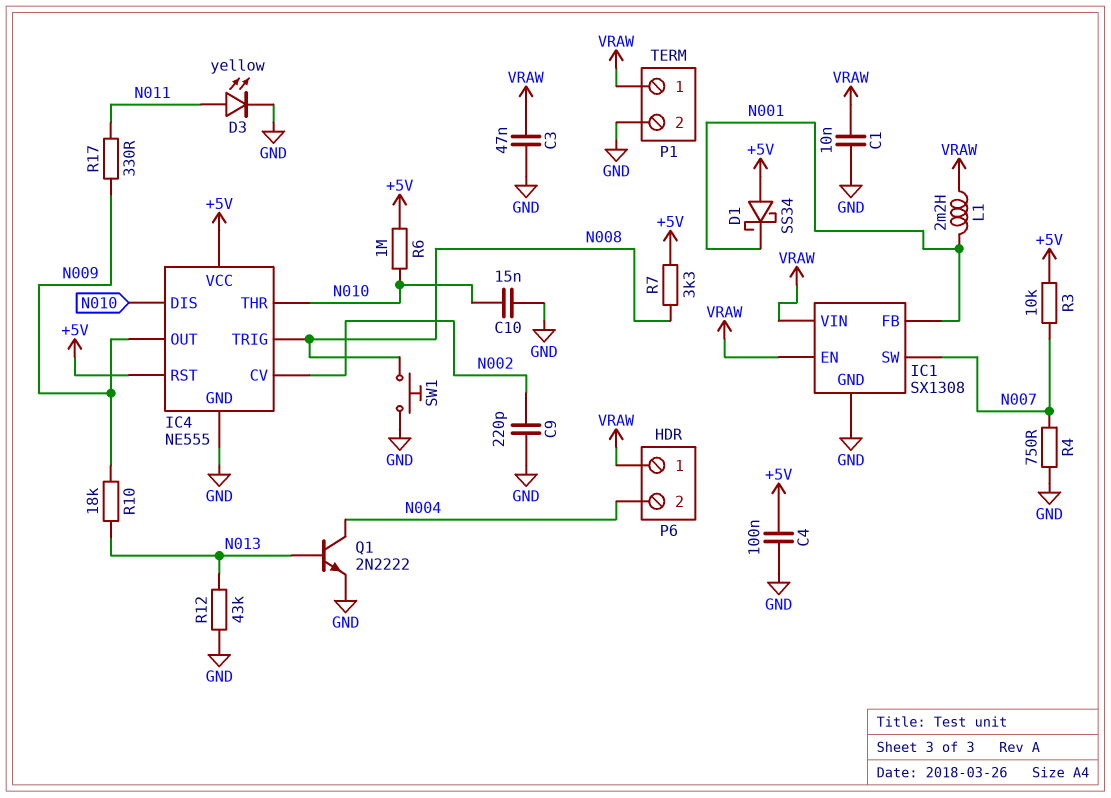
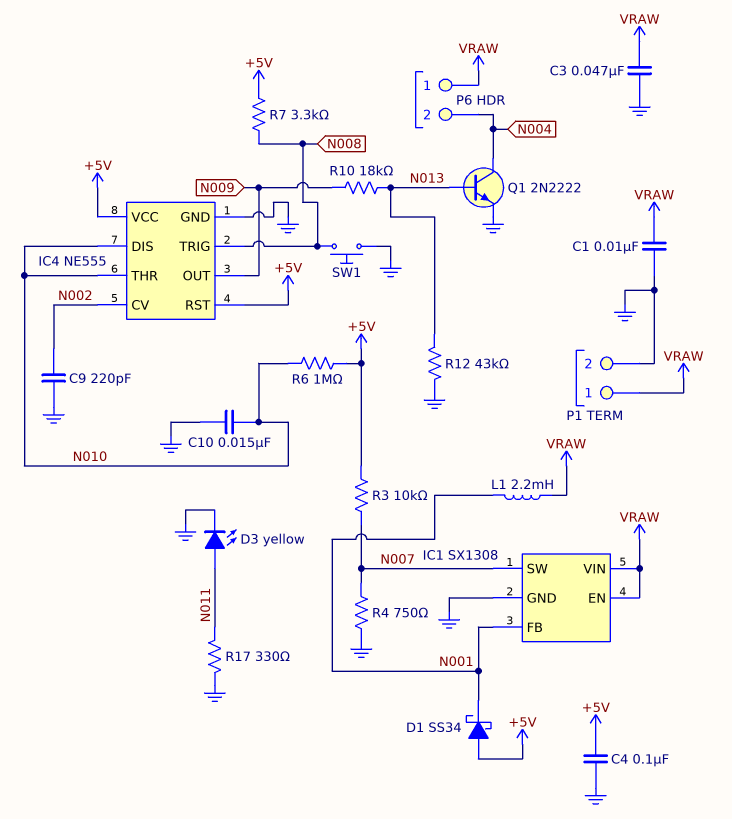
R17: 330 (N009, N011) -> 330 (GND, N011)

